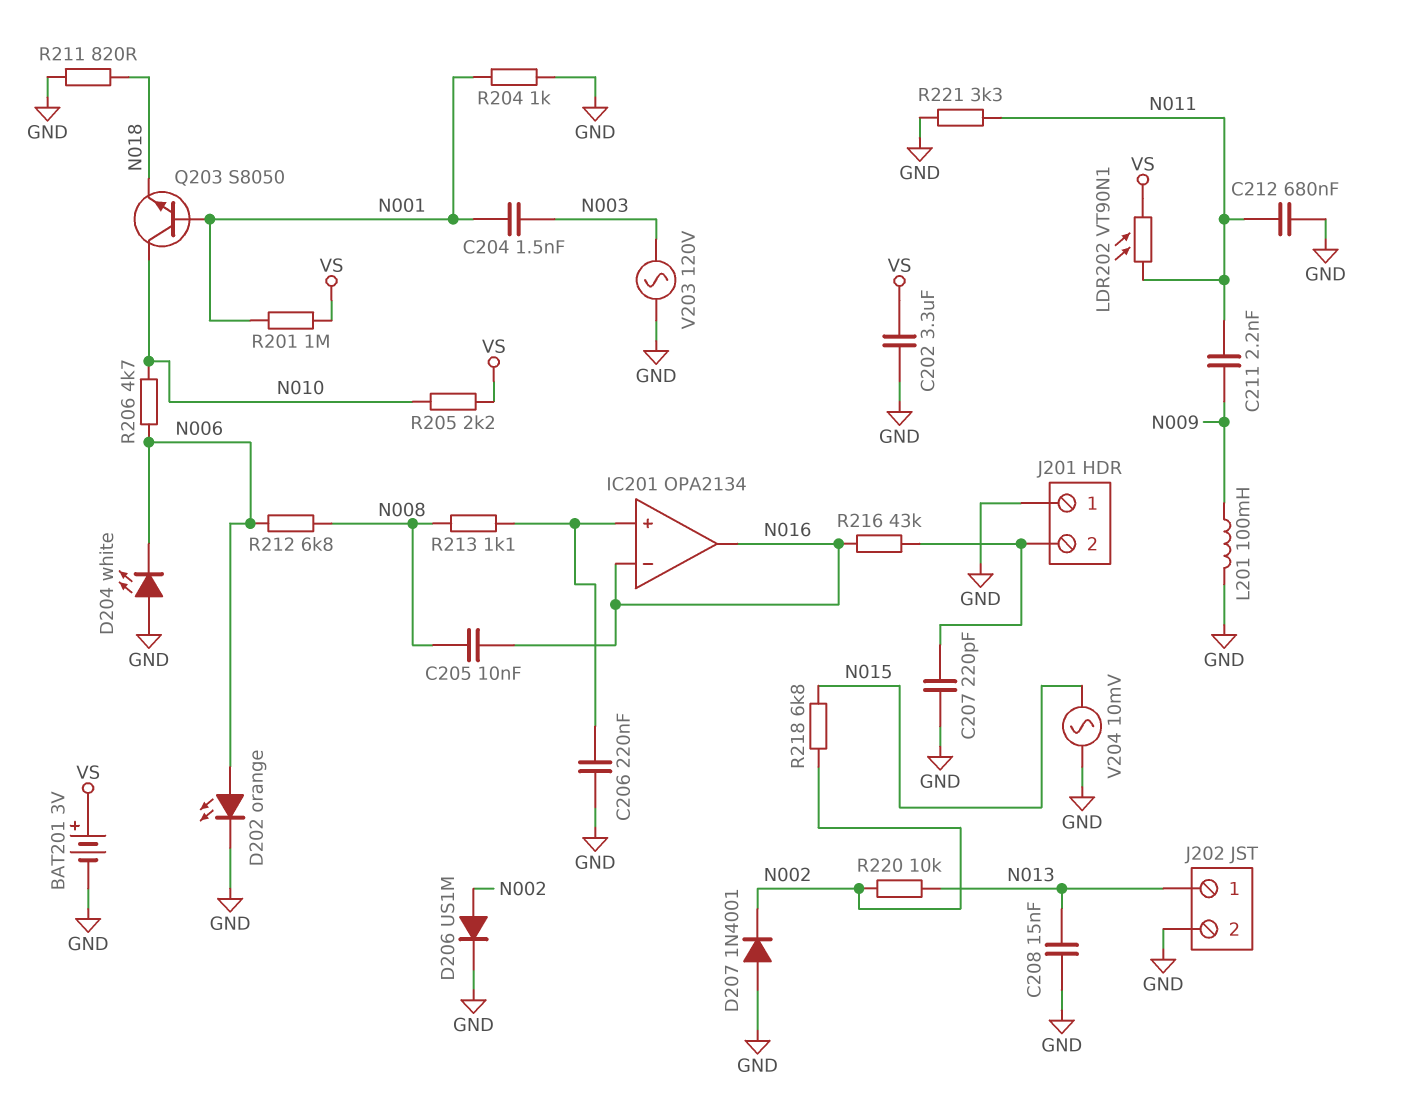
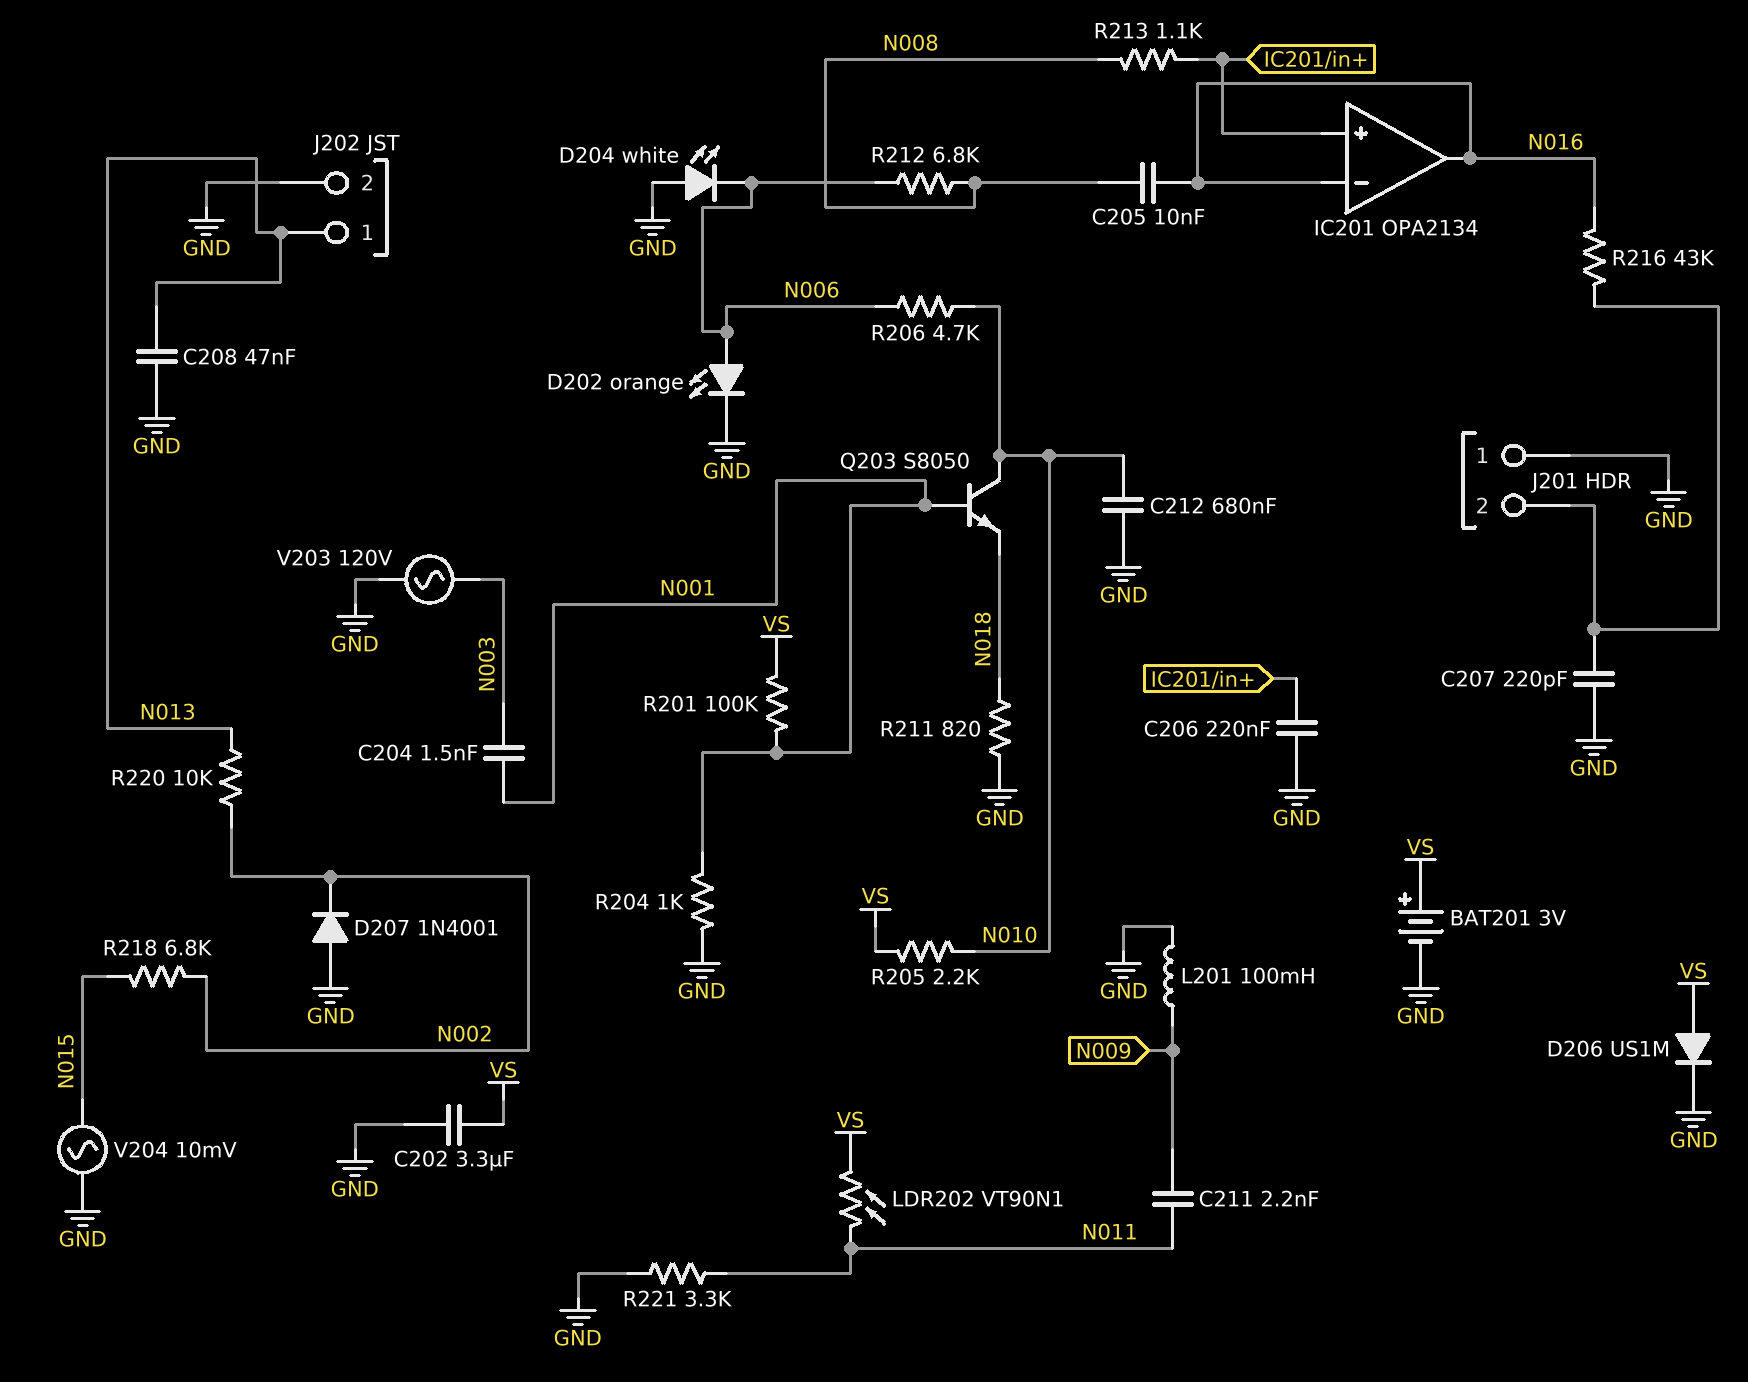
C208: 15nF (GND, N013) -> 47nF (GND, N013)
C212: 680nF (GND, N011) -> 680nF (GND, N010)
D206: diode US1M (A N002, K GND) -> diode US1M (A VS, K GND)
R201: 1M (N001, VS) -> 100k (N001, VS)

